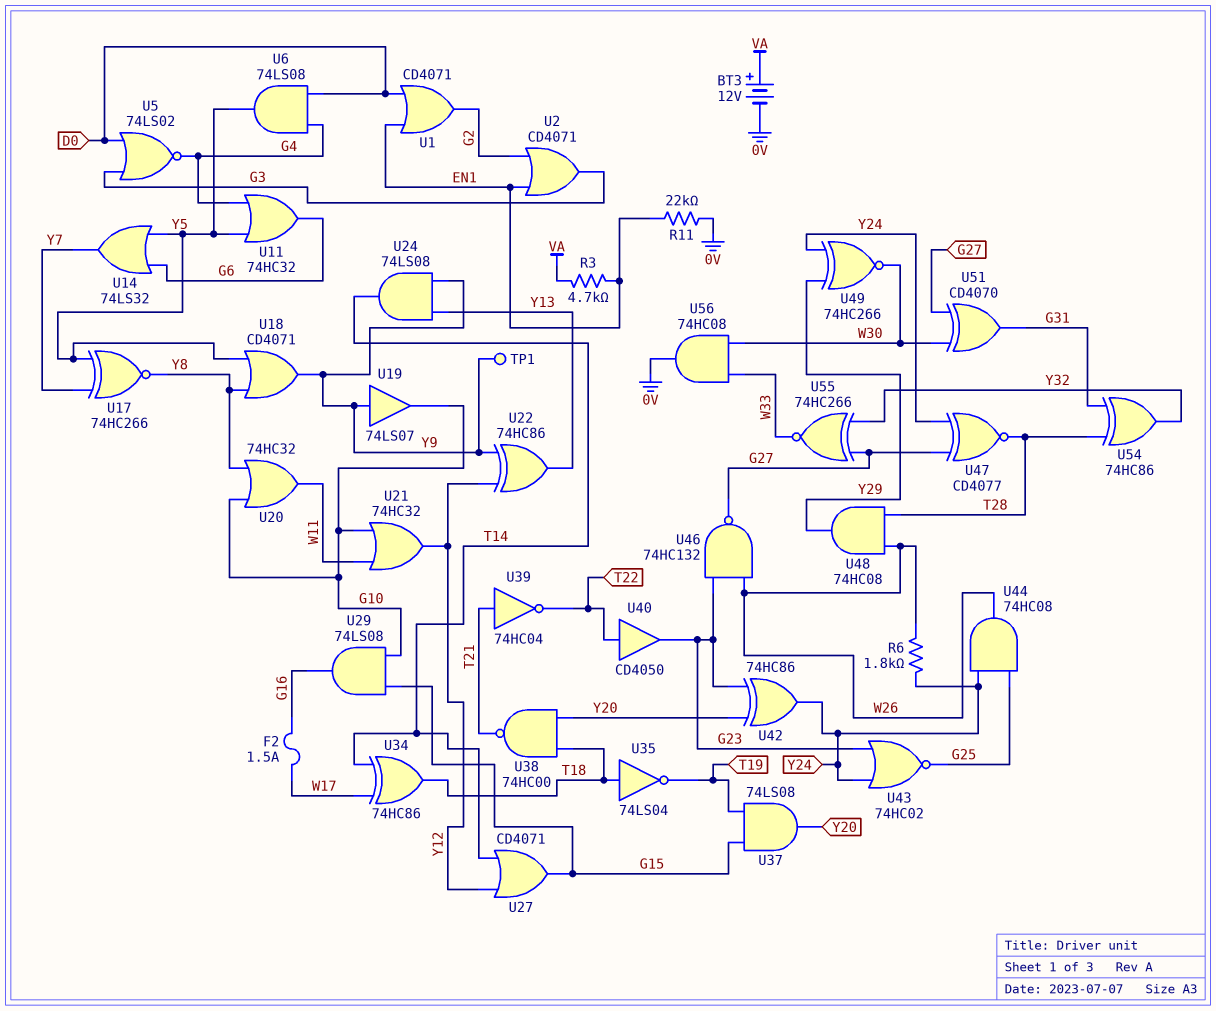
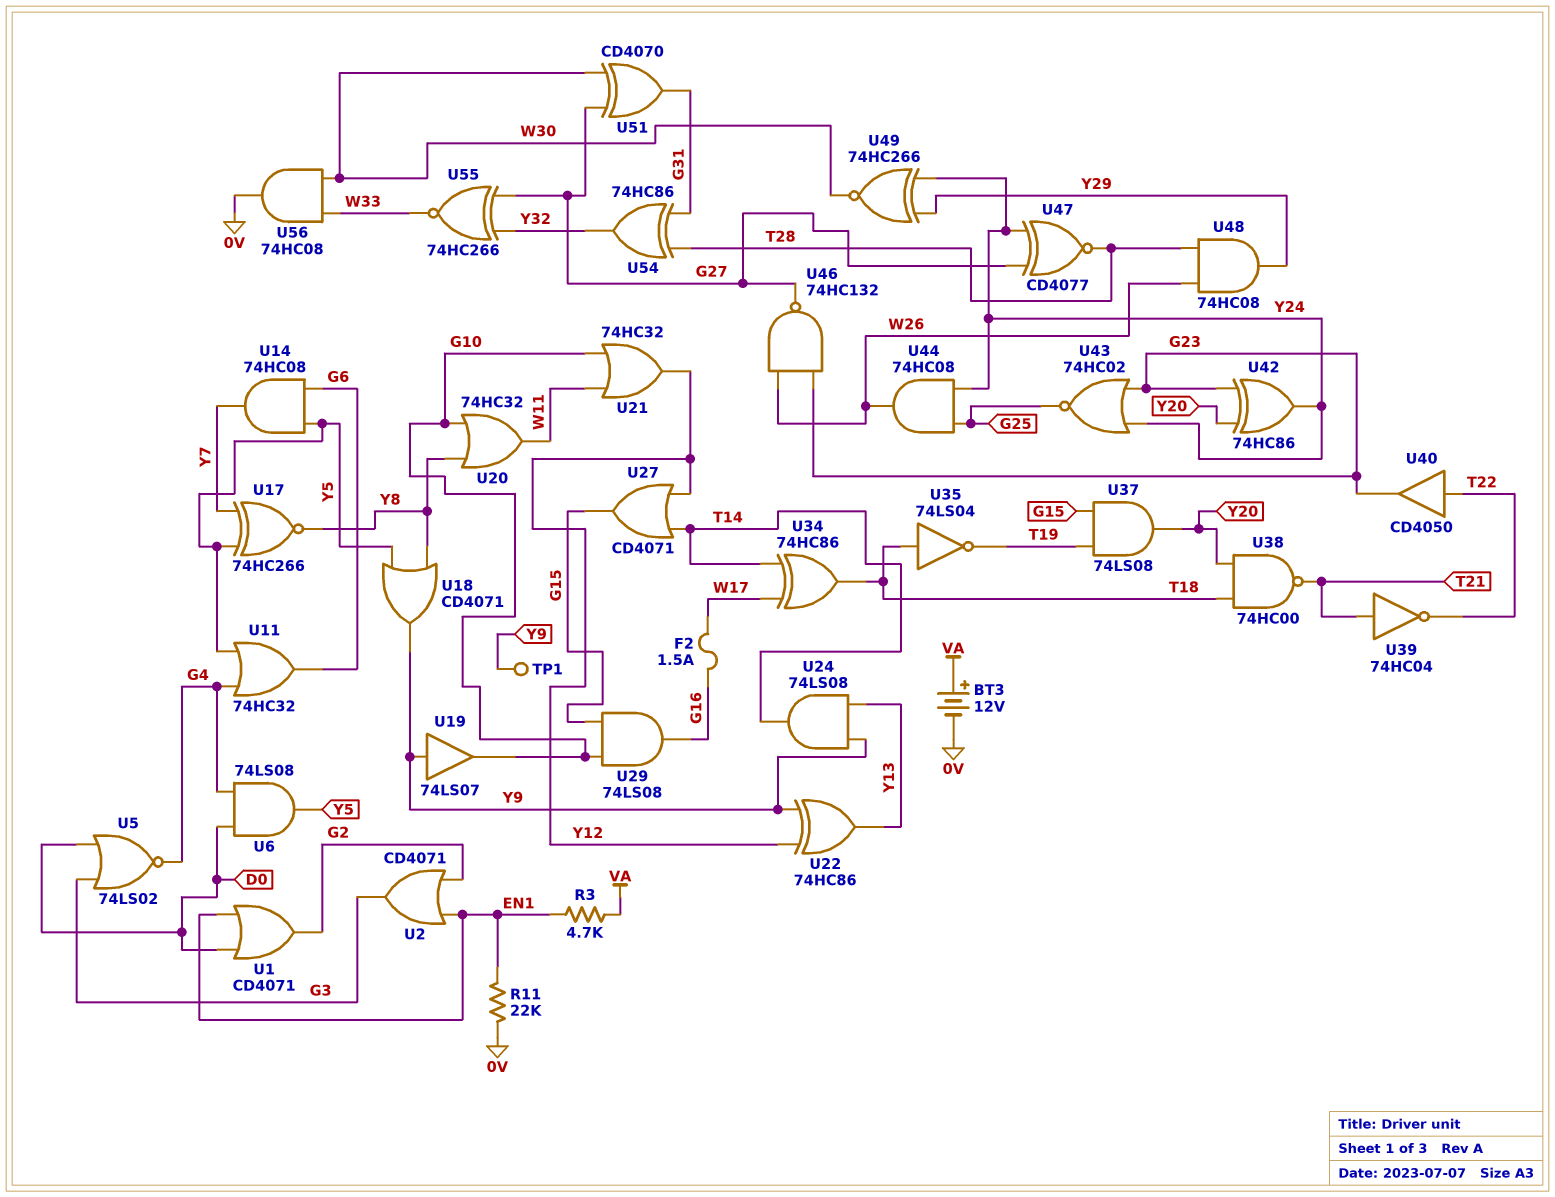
R6: 1.8k (W26, Y24) -> none
U14: OR 74LS32 (in G6, in Y5, out Y7) -> AND 74HC08 (in G6, in Y5, out Y7)

